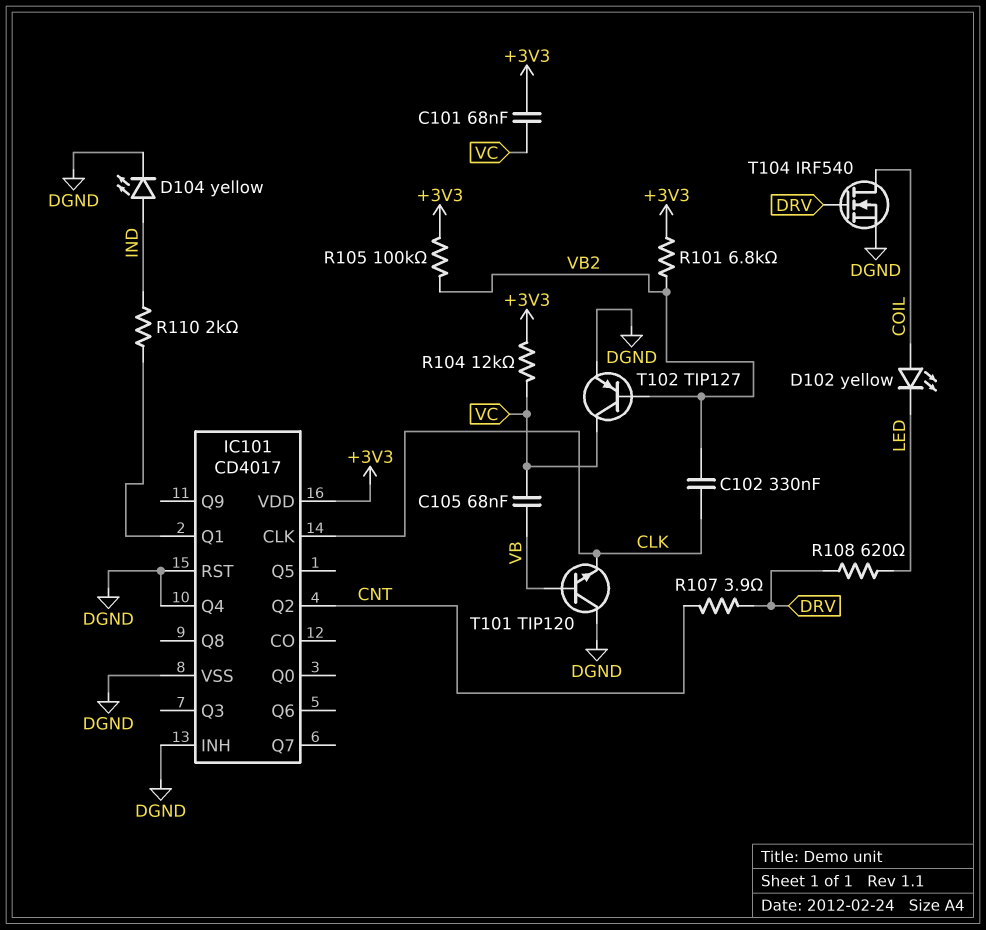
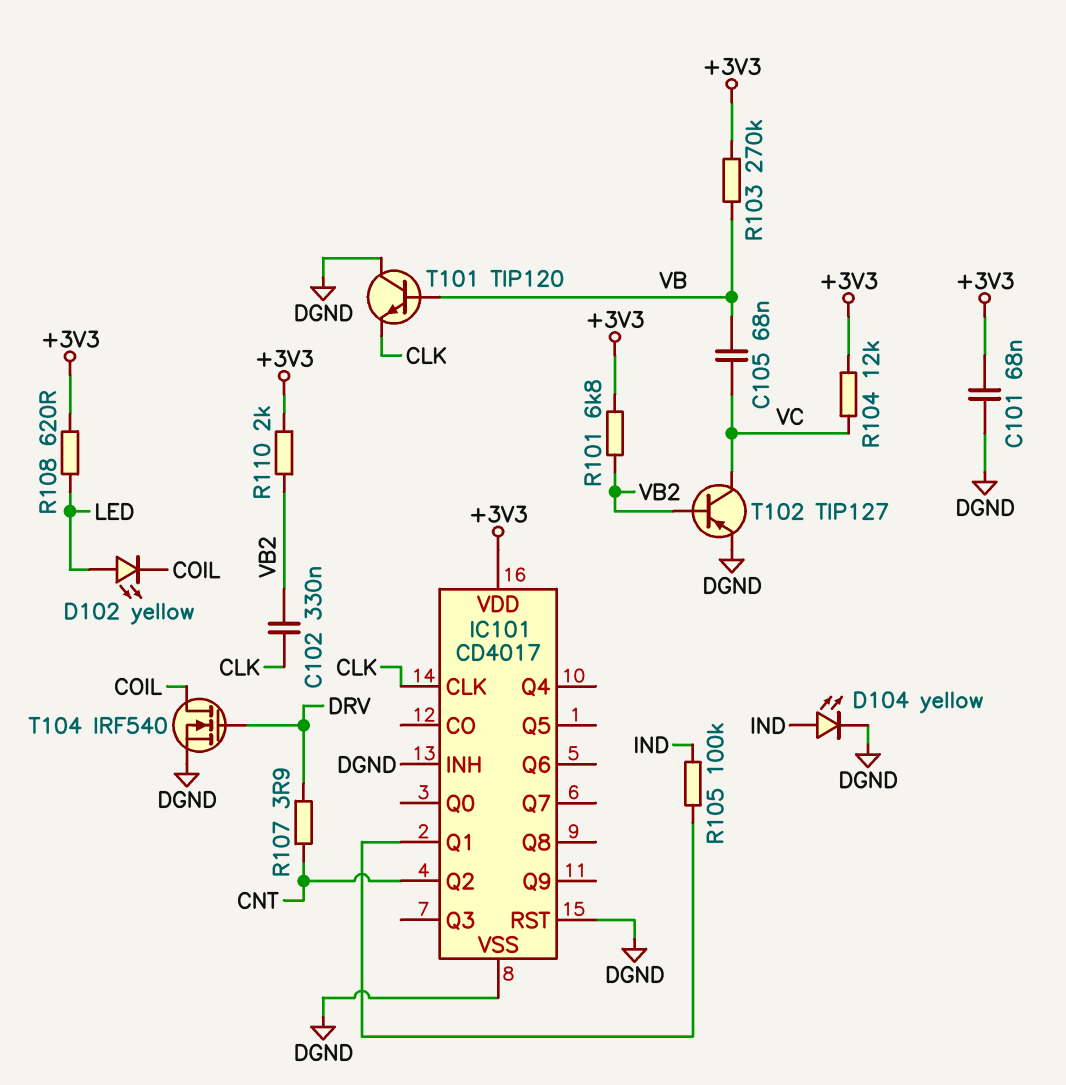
C101: 68nF (+3V3, VC) -> 68nF (+3V3, DGND)
D102: LED yellow (A COIL, K LED) -> LED yellow (A LED, K COIL)
IC101 pin Q4: DGND -> none
R103: none -> 270k (+3V3, VB)
R105: 100k (+3V3, VB2) -> 100k (IC101/Q1, IND)
R108: 620 (DRV, LED) -> 620 (+3V3, LED)
R110: 2k (IC101/Q1, IND) -> 2k (+3V3, VB2)

